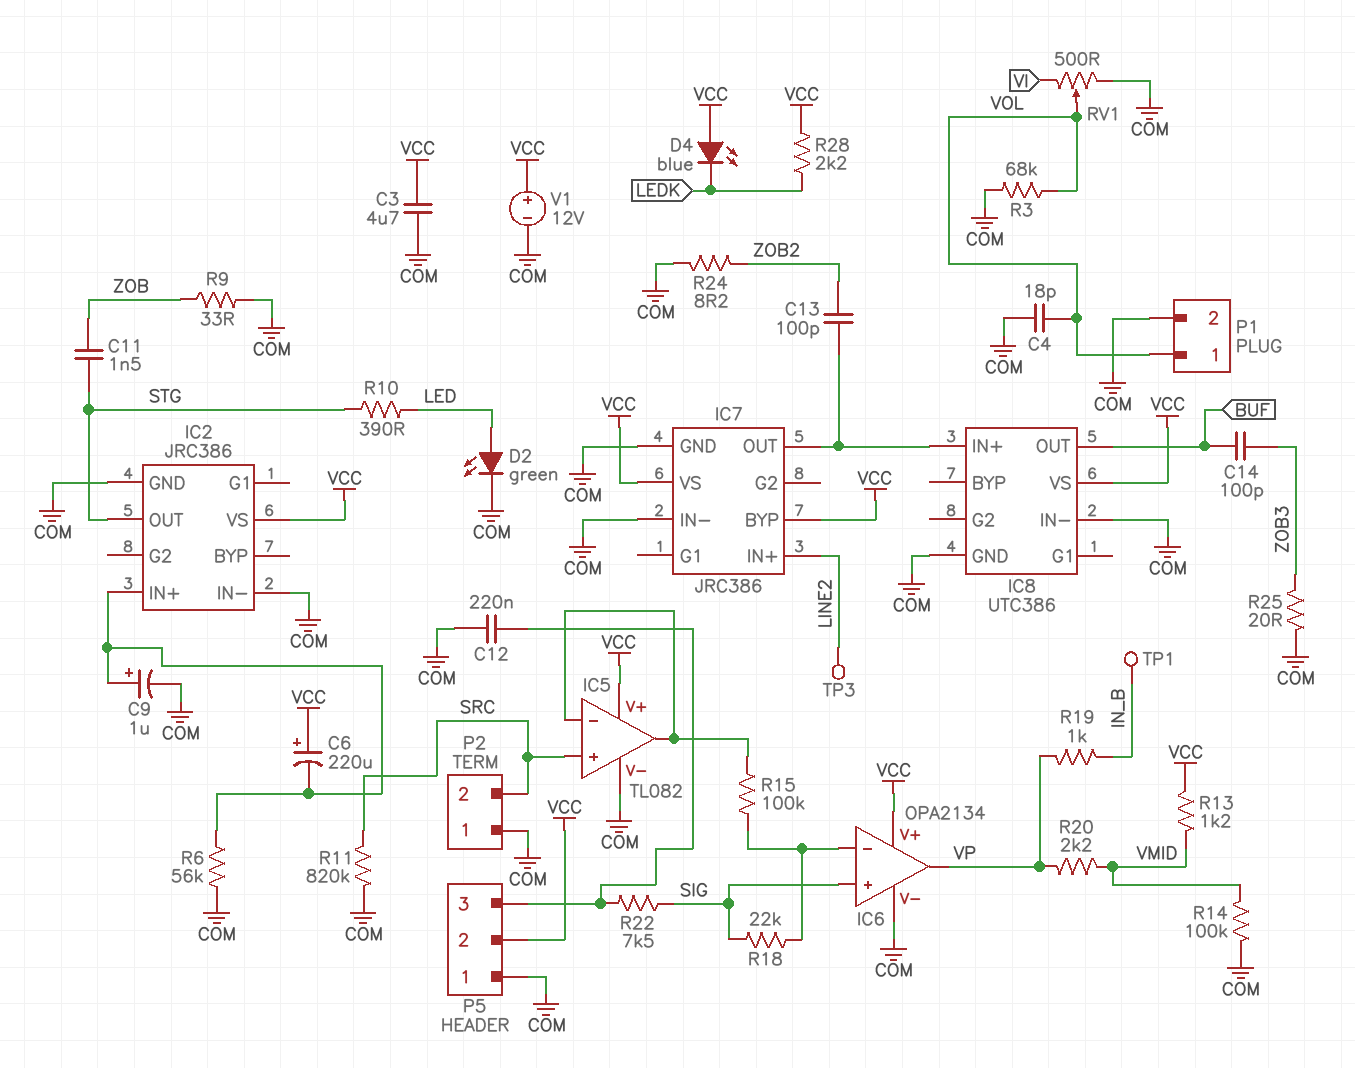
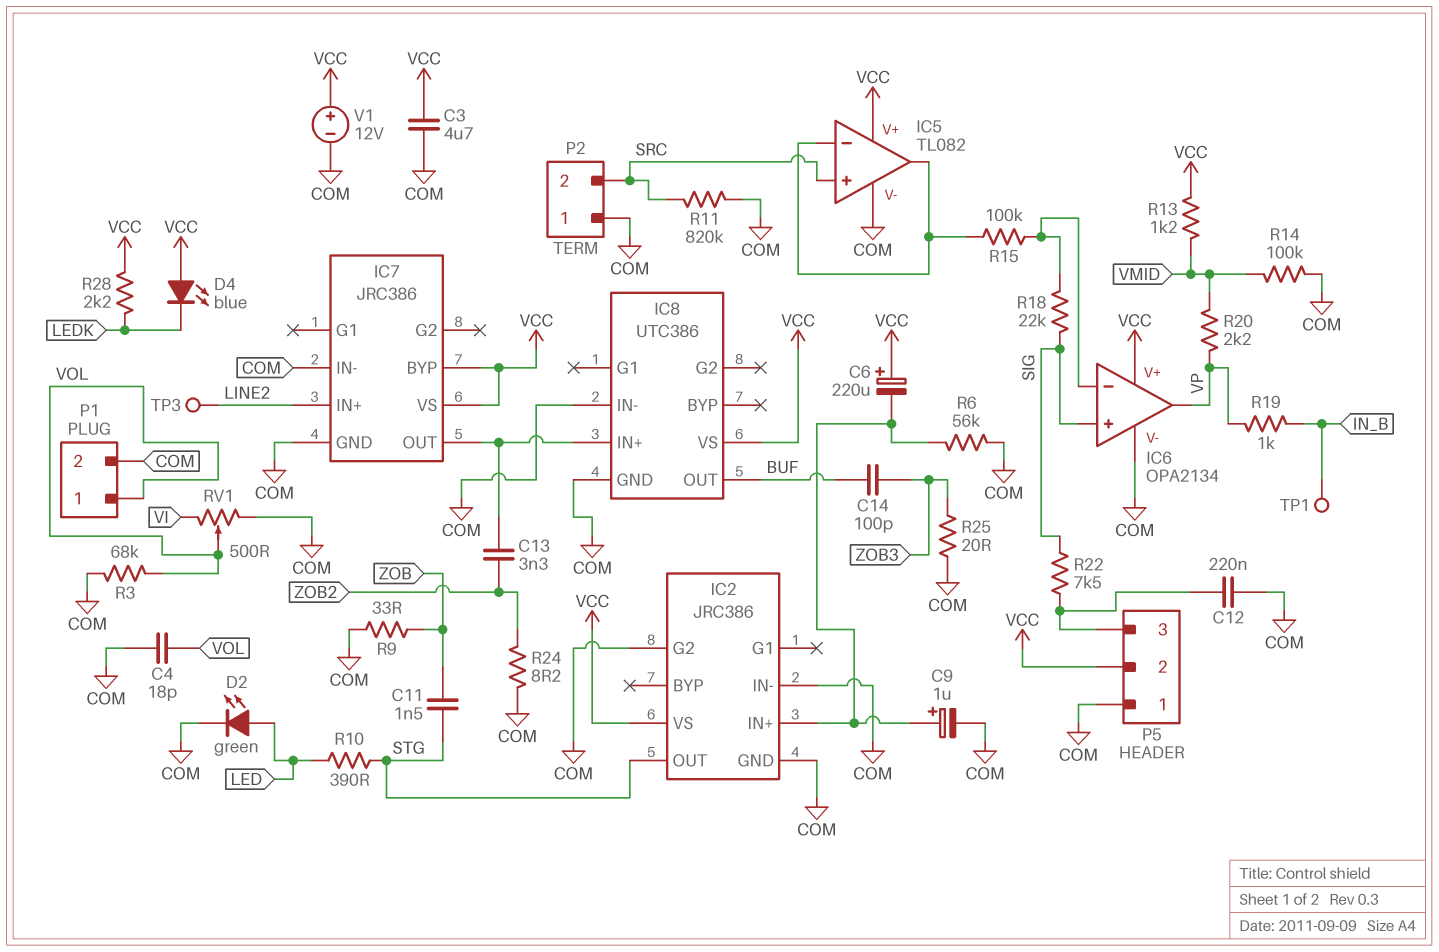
C13: 100pF (IC7/OUT, ZOB2) -> 3.3nF (IC7/OUT, ZOB2)
IC2 pin G2: none -> COM

